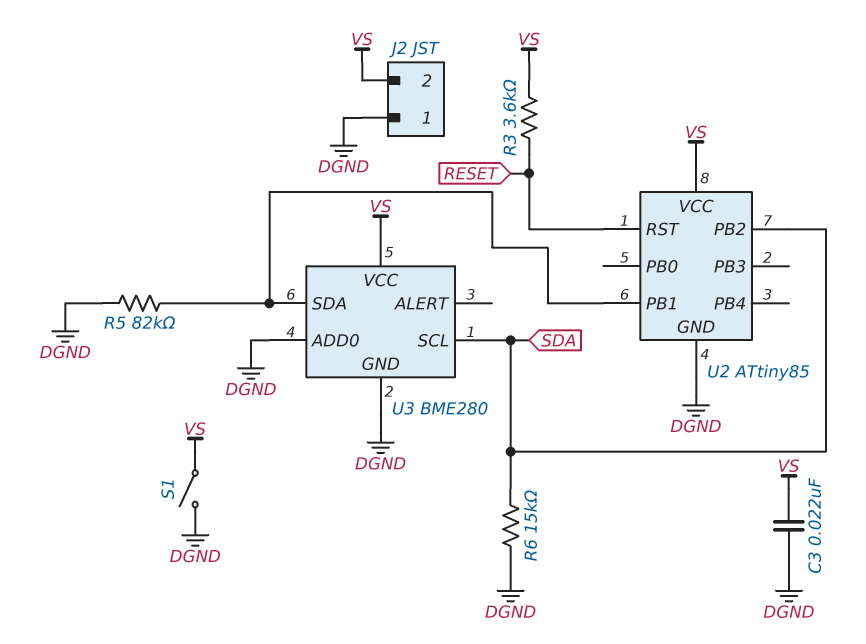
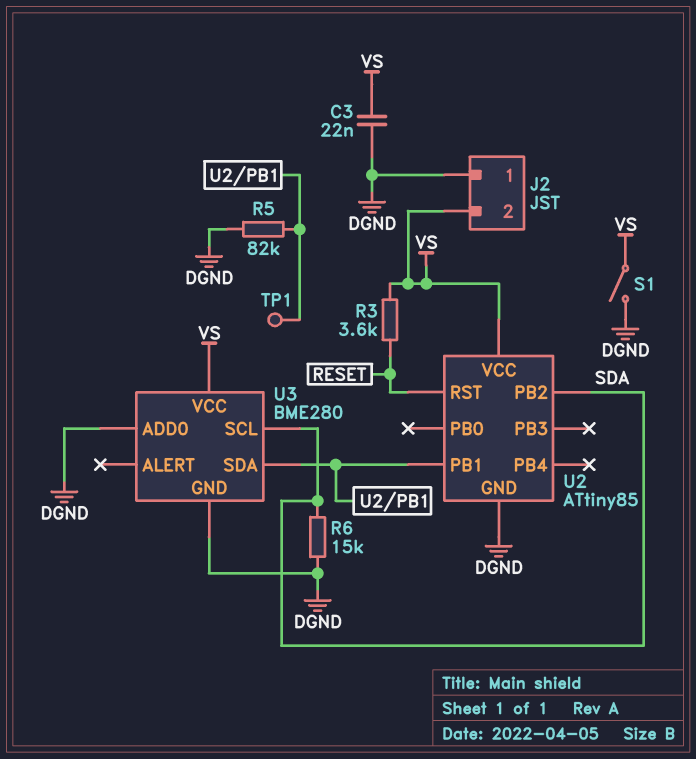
TP1: none -> test point (U2/PB1)

